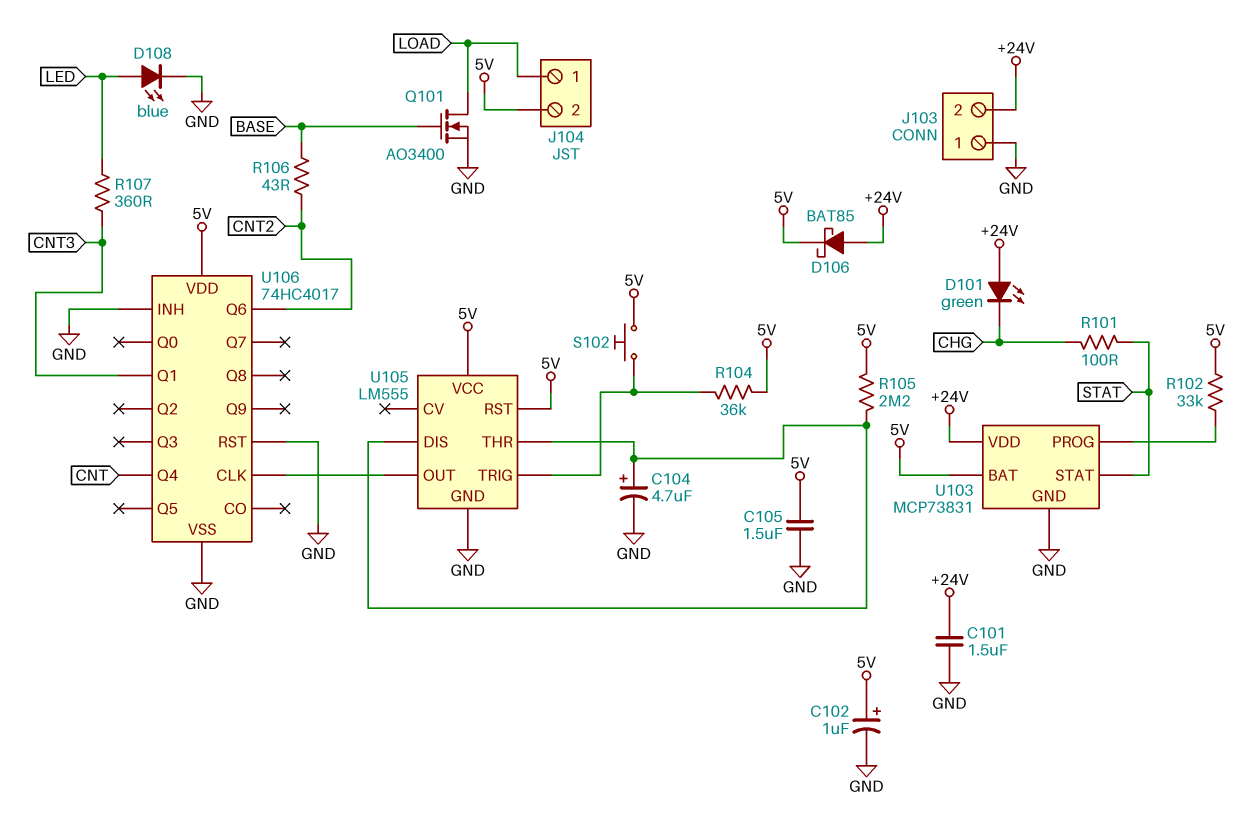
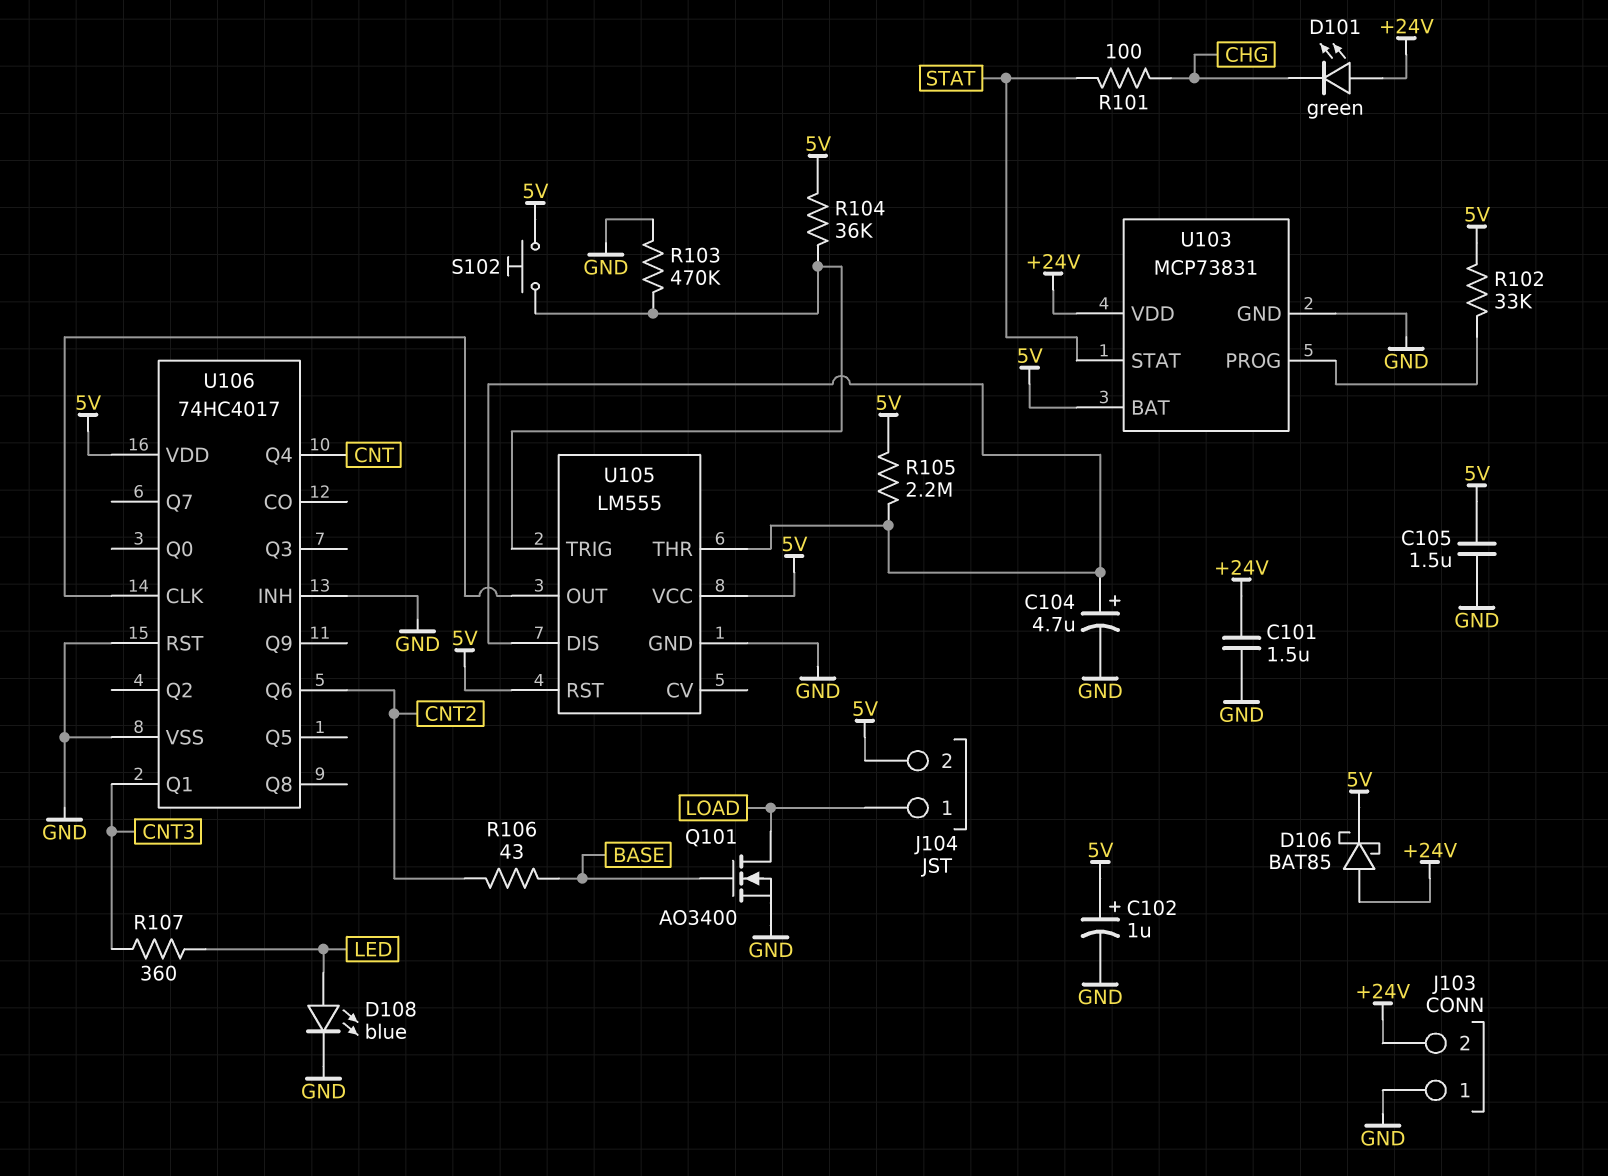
R103: none -> 470k (GND, U105/TRIG)

